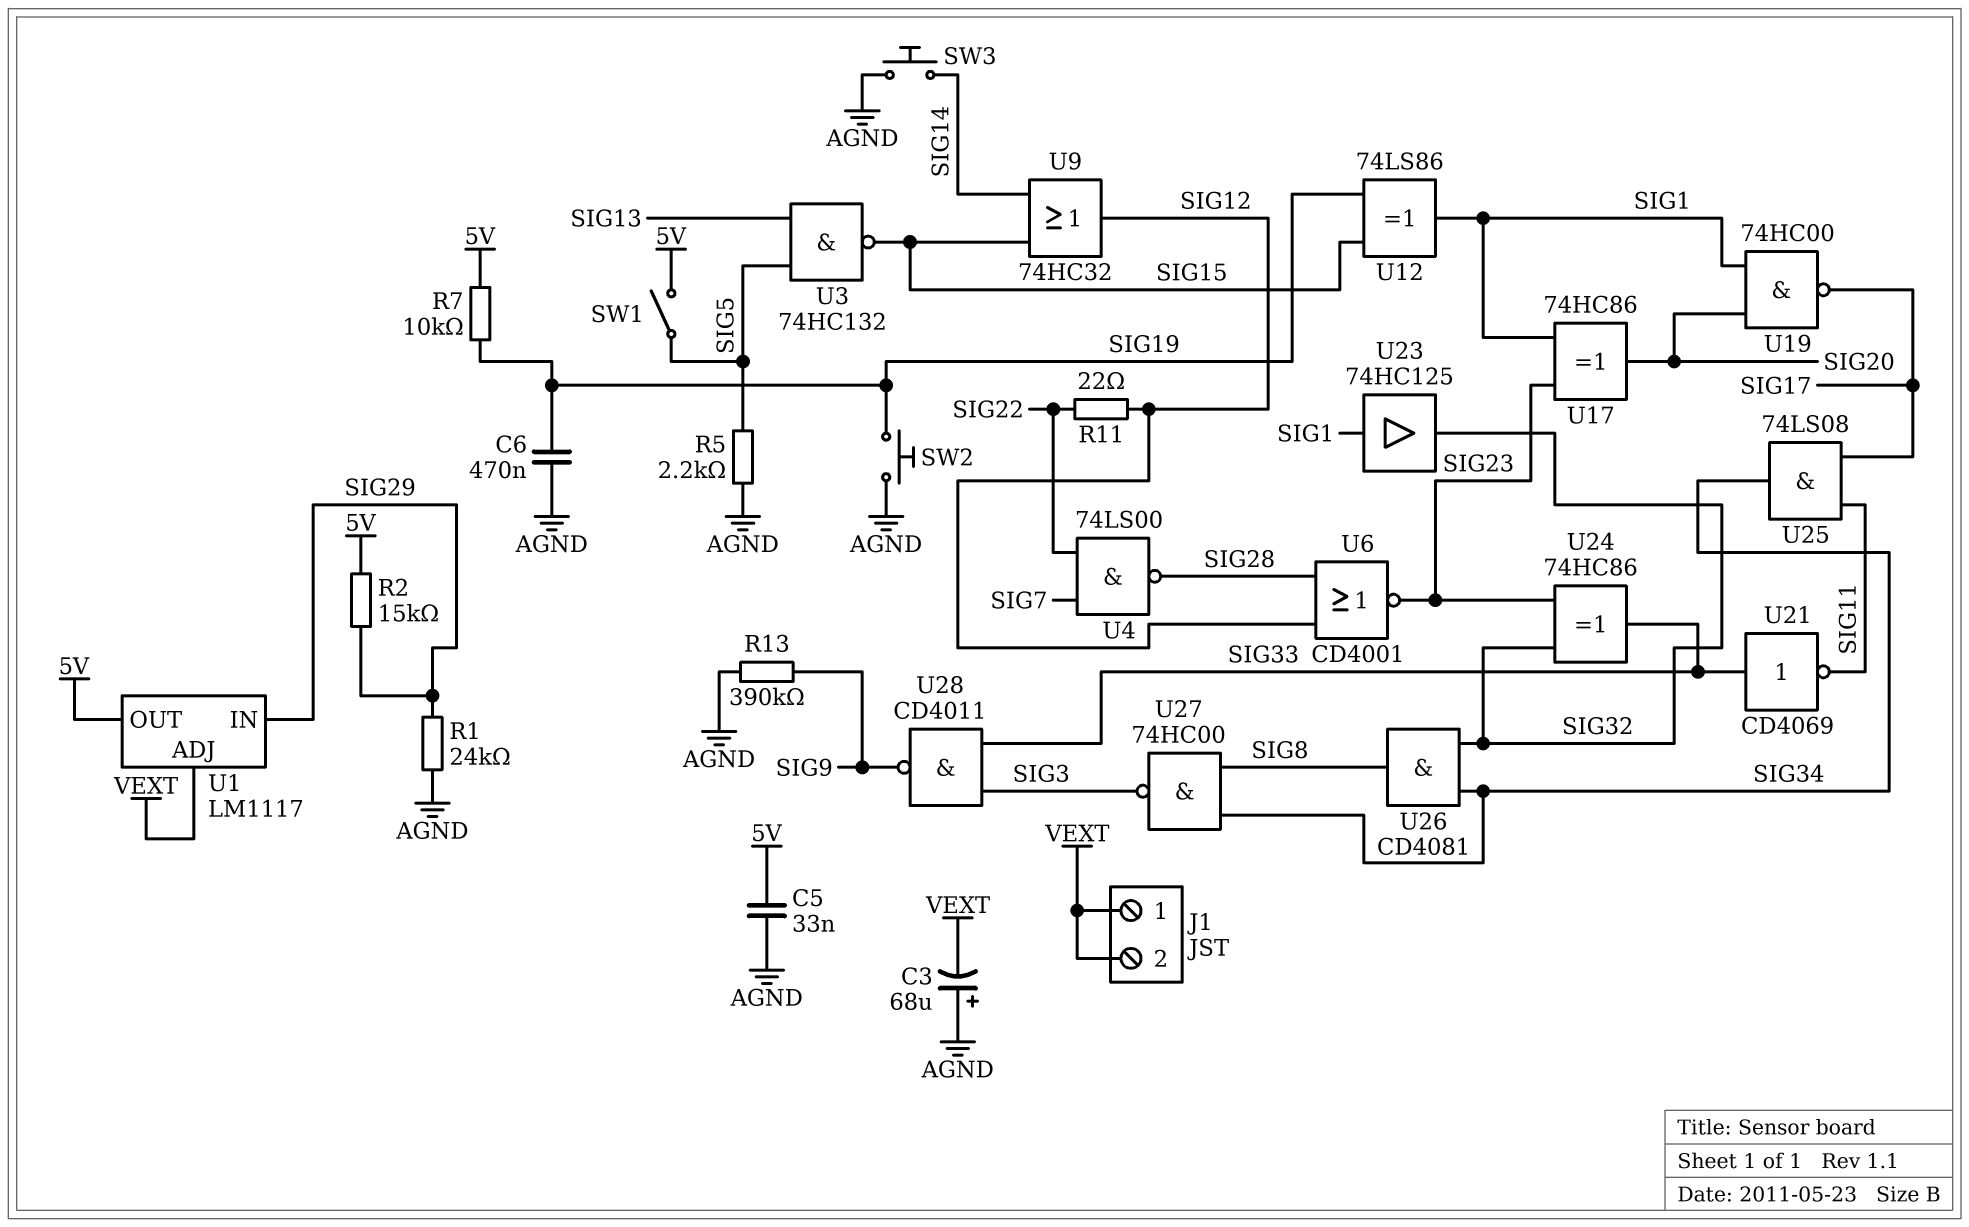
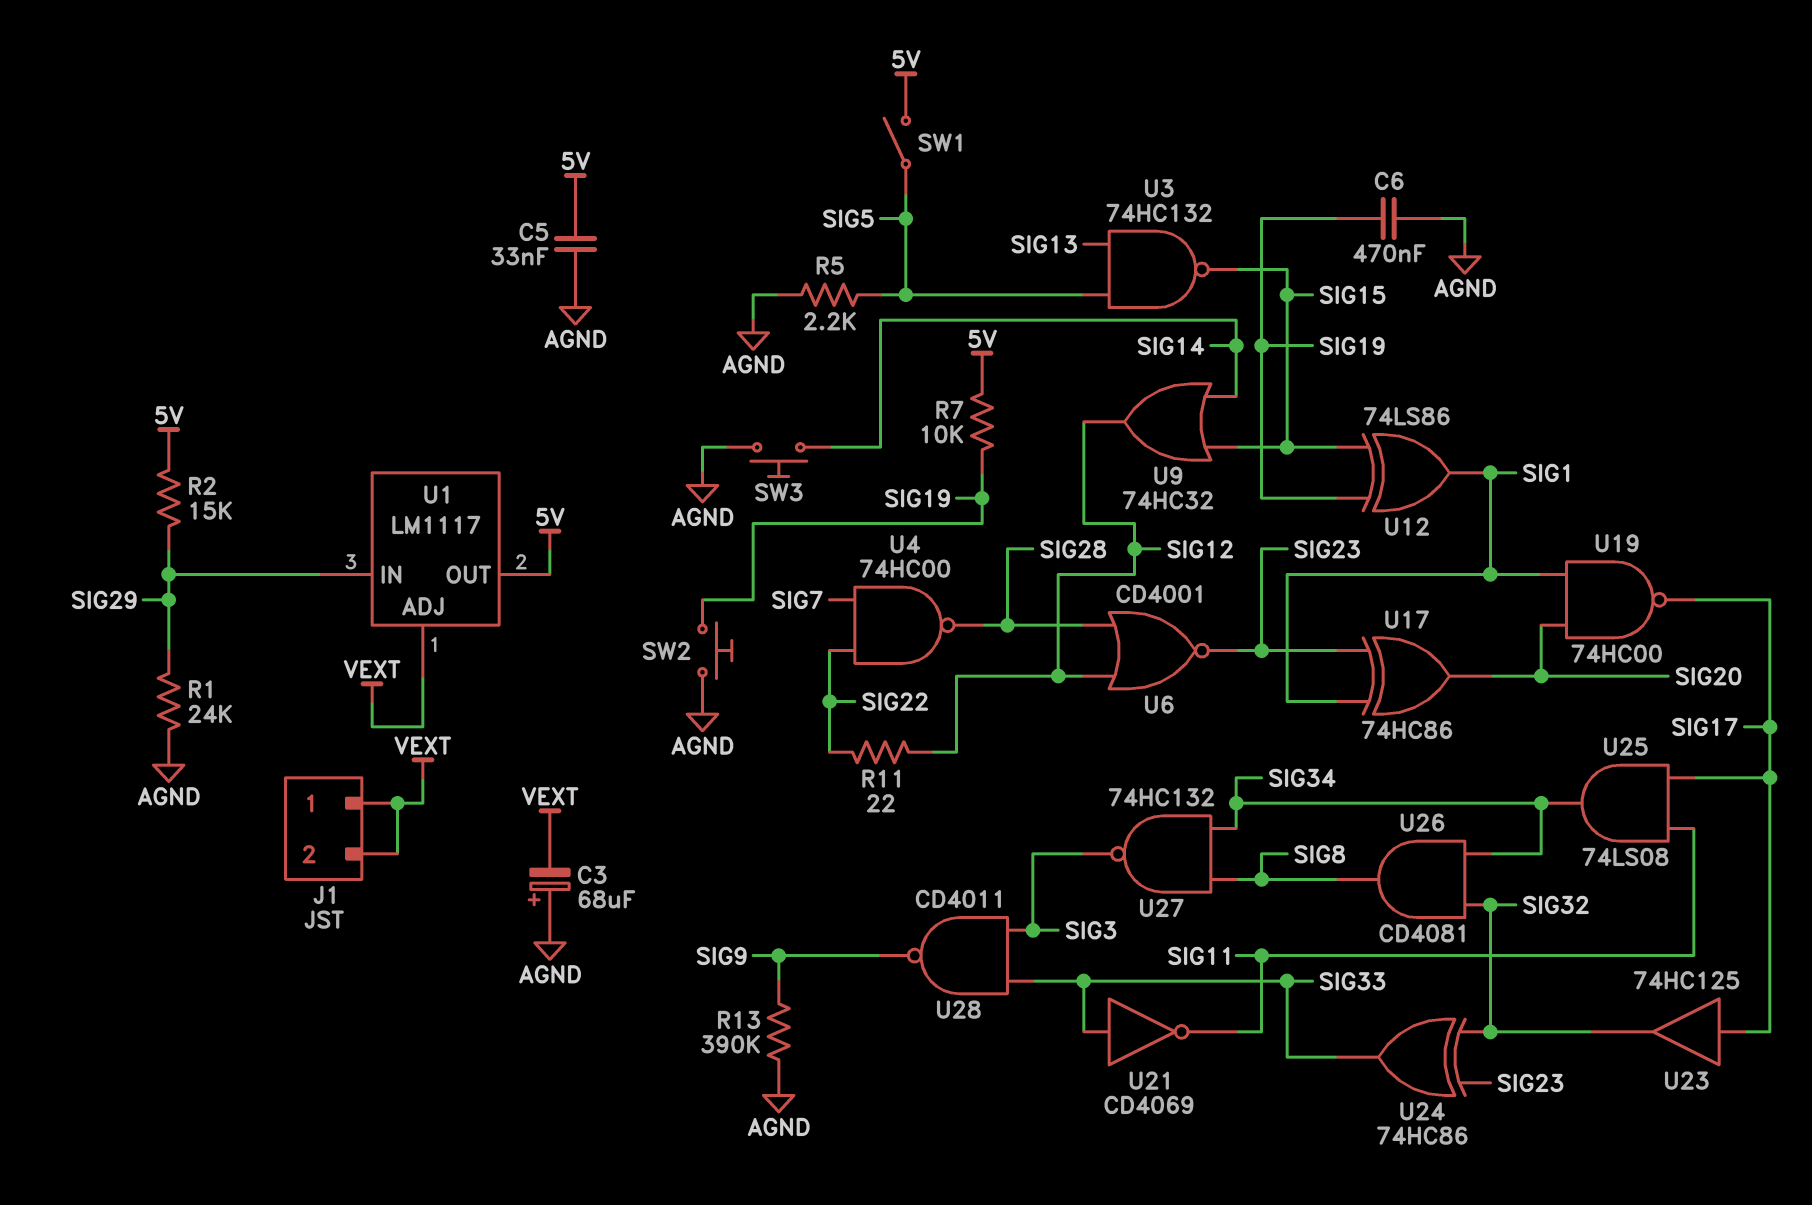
U4: NAND 74LS00 (in SIG7, in SIG22, out SIG28) -> NAND 74HC00 (in SIG7, in SIG22, out SIG28)
U23: buffer 74HC125 (in SIG1, out SIG32) -> buffer 74HC125 (in SIG17, out SIG32)
U27: NAND 74HC00 (in SIG8, in SIG34, out SIG3) -> NAND 74HC132 (in SIG8, in SIG34, out SIG3)

